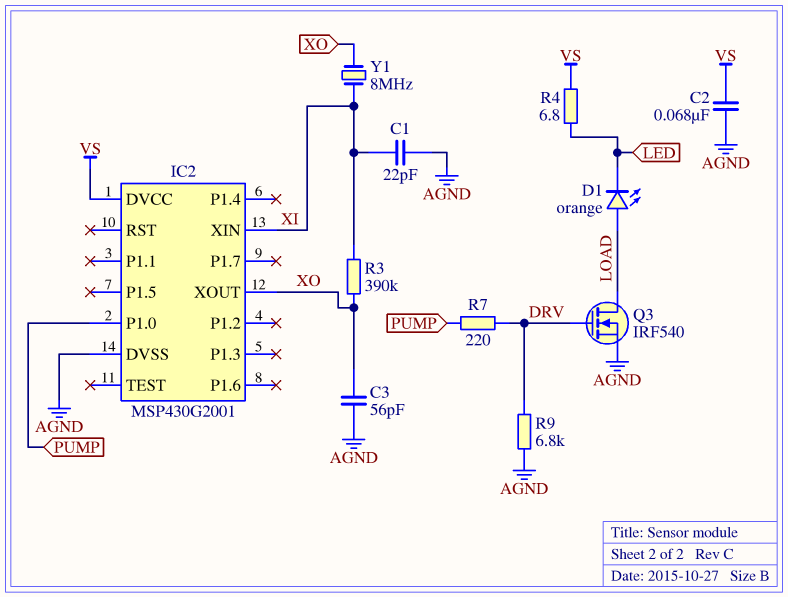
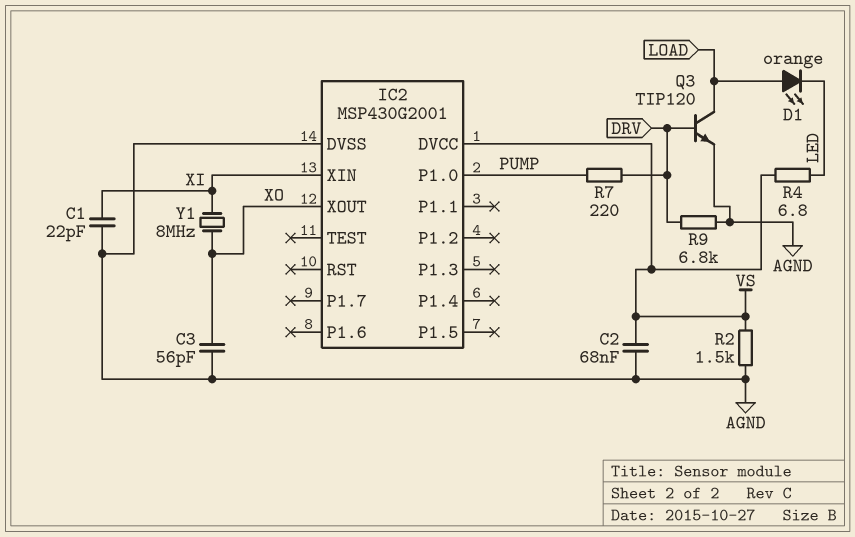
Q3: NMOS IRF540 (G DRV, D LOAD, S AGND) -> NPN TIP120 (B DRV, C LOAD, E AGND)
R2: none -> 1.5k (AGND, VS)
R3: 390k (XI, XO) -> none

